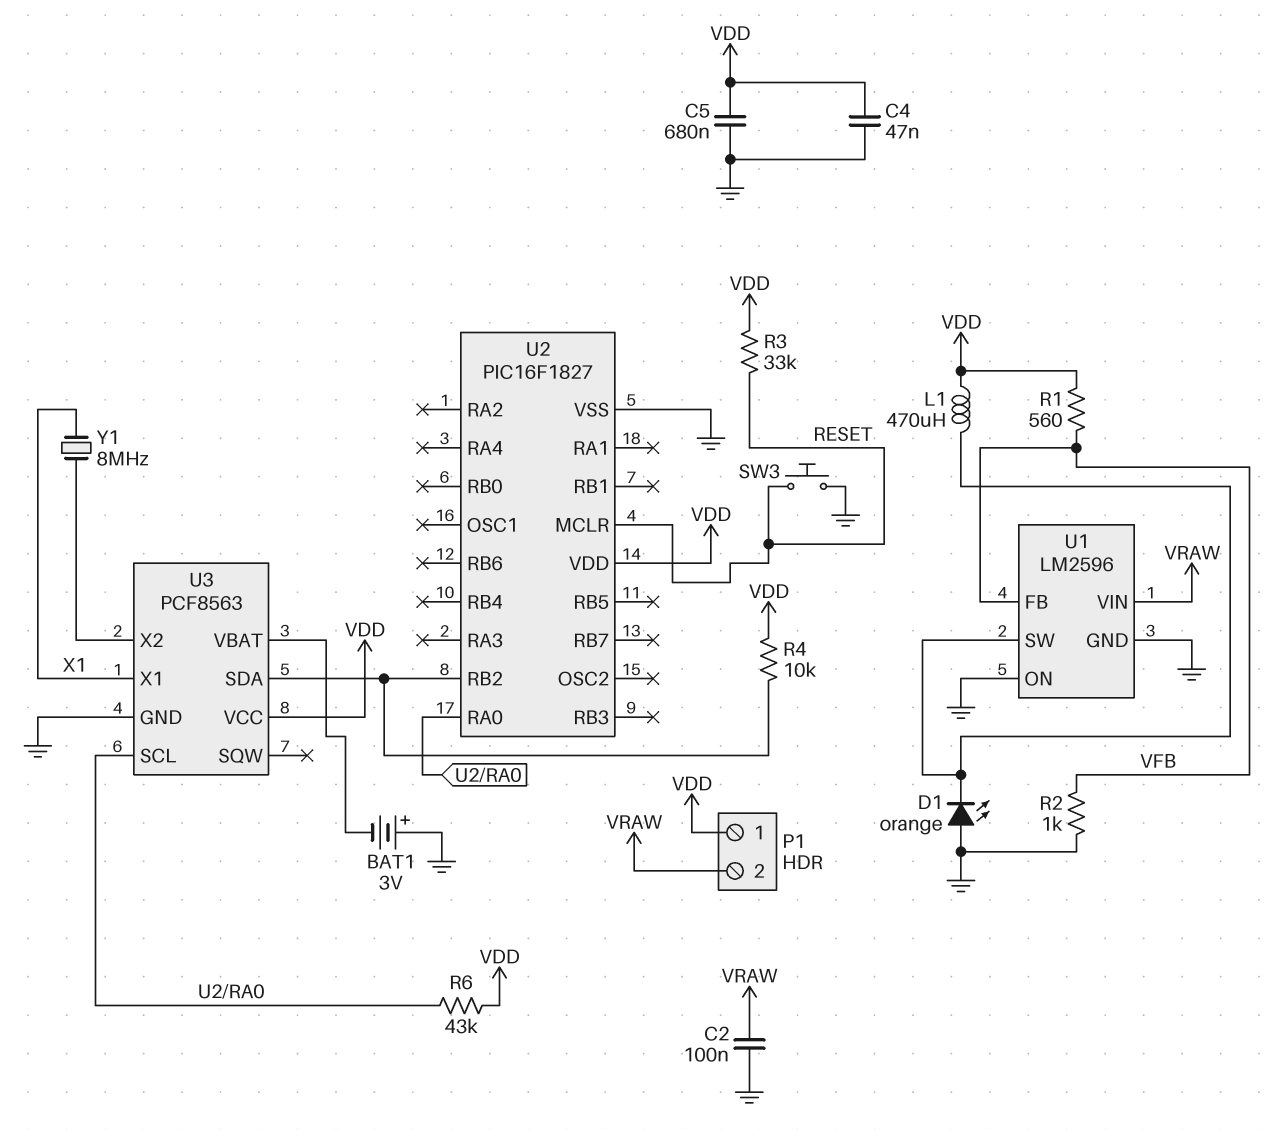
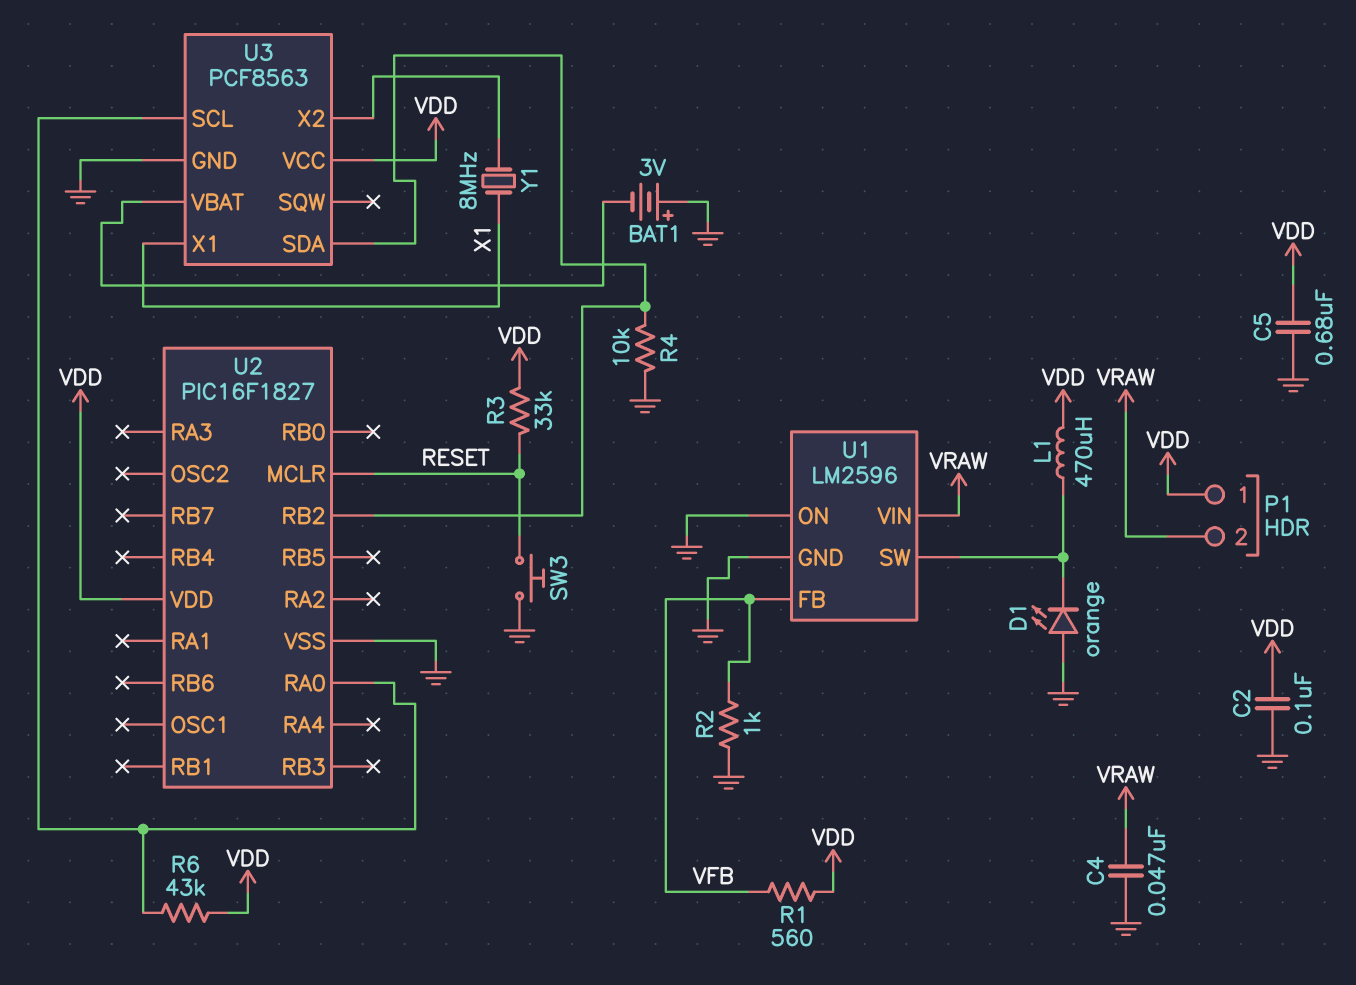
C2: 100nF (GND, VRAW) -> 100nF (GND, VDD)
C4: 47nF (GND, VDD) -> 47nF (GND, VRAW)
R4: 10k (U2/RB2, VDD) -> 10k (GND, U2/RB2)

